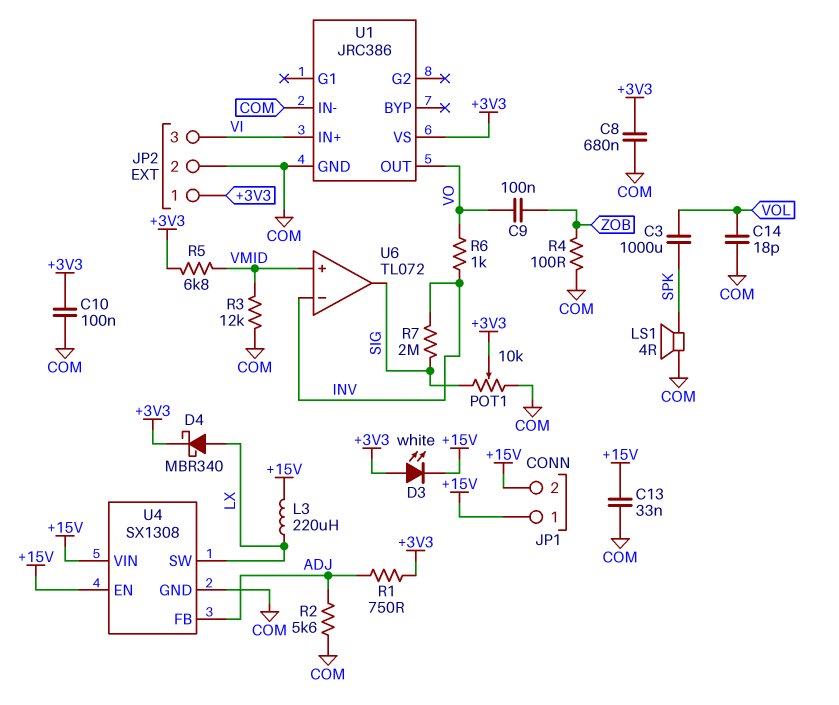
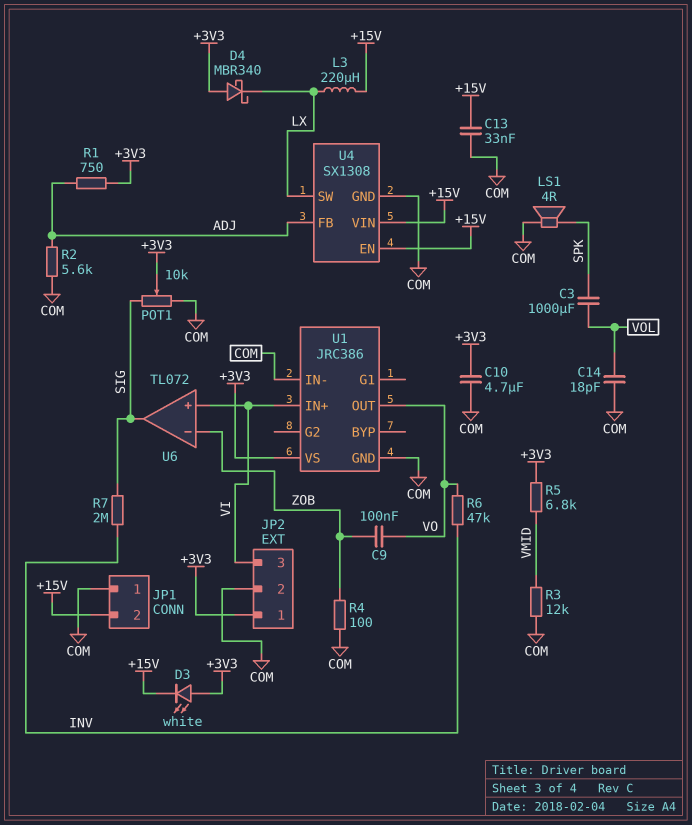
C8: 680nF (+3V3, COM) -> none
C10: 100nF (+3V3, COM) -> 4.7uF (+3V3, COM)
D4: schottky MBR340 (A LX, K +3V3) -> schottky MBR340 (A +3V3, K LX)
JP1 pin 1: +15V -> COM
R6: 1k (INV, VO) -> 47k (INV, VO)
U6 pin in+: VMID -> VI
U6 pin in-: INV -> ZOB

